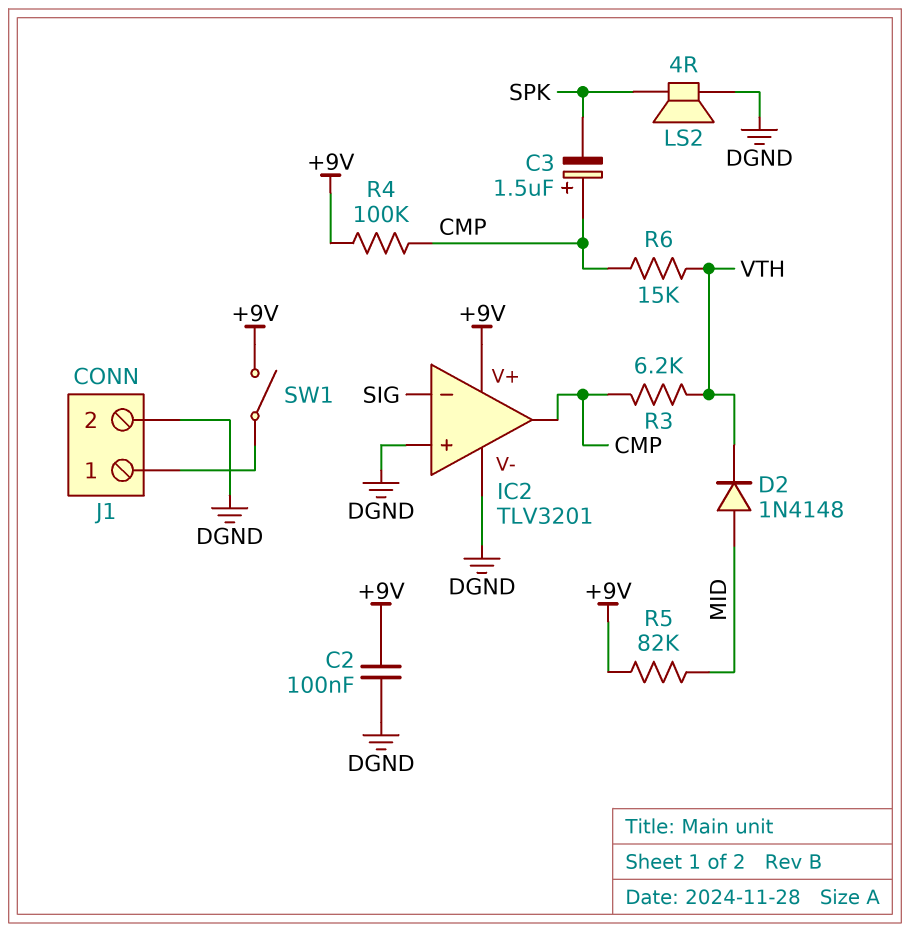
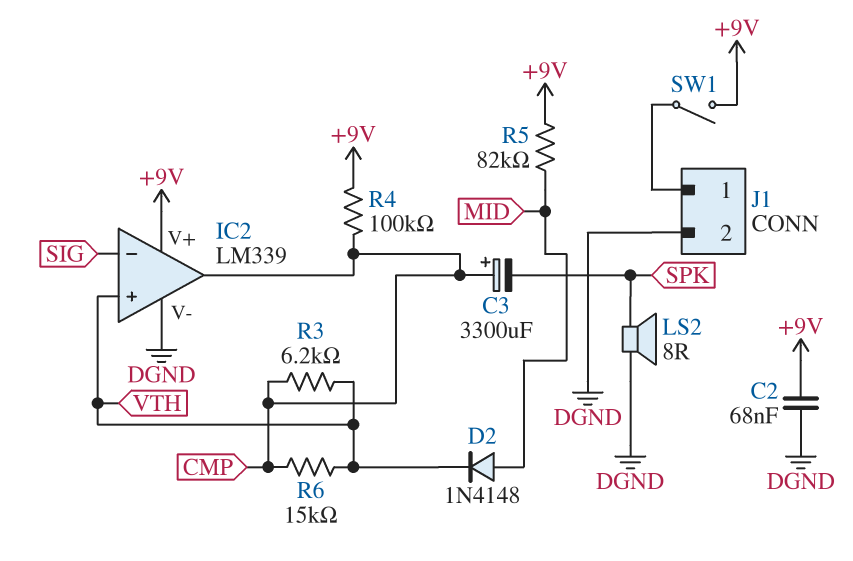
C2: 100nF (+9V, DGND) -> 68nF (+9V, DGND)
C3: 1.5uF (plus CMP, minus SPK) -> 3300uF (plus CMP, minus SPK)
IC2: TLV3201 -> LM339
IC2 pin in+: DGND -> VTH
LS2: speaker 4R (DGND, SPK) -> speaker 8R (DGND, SPK)

